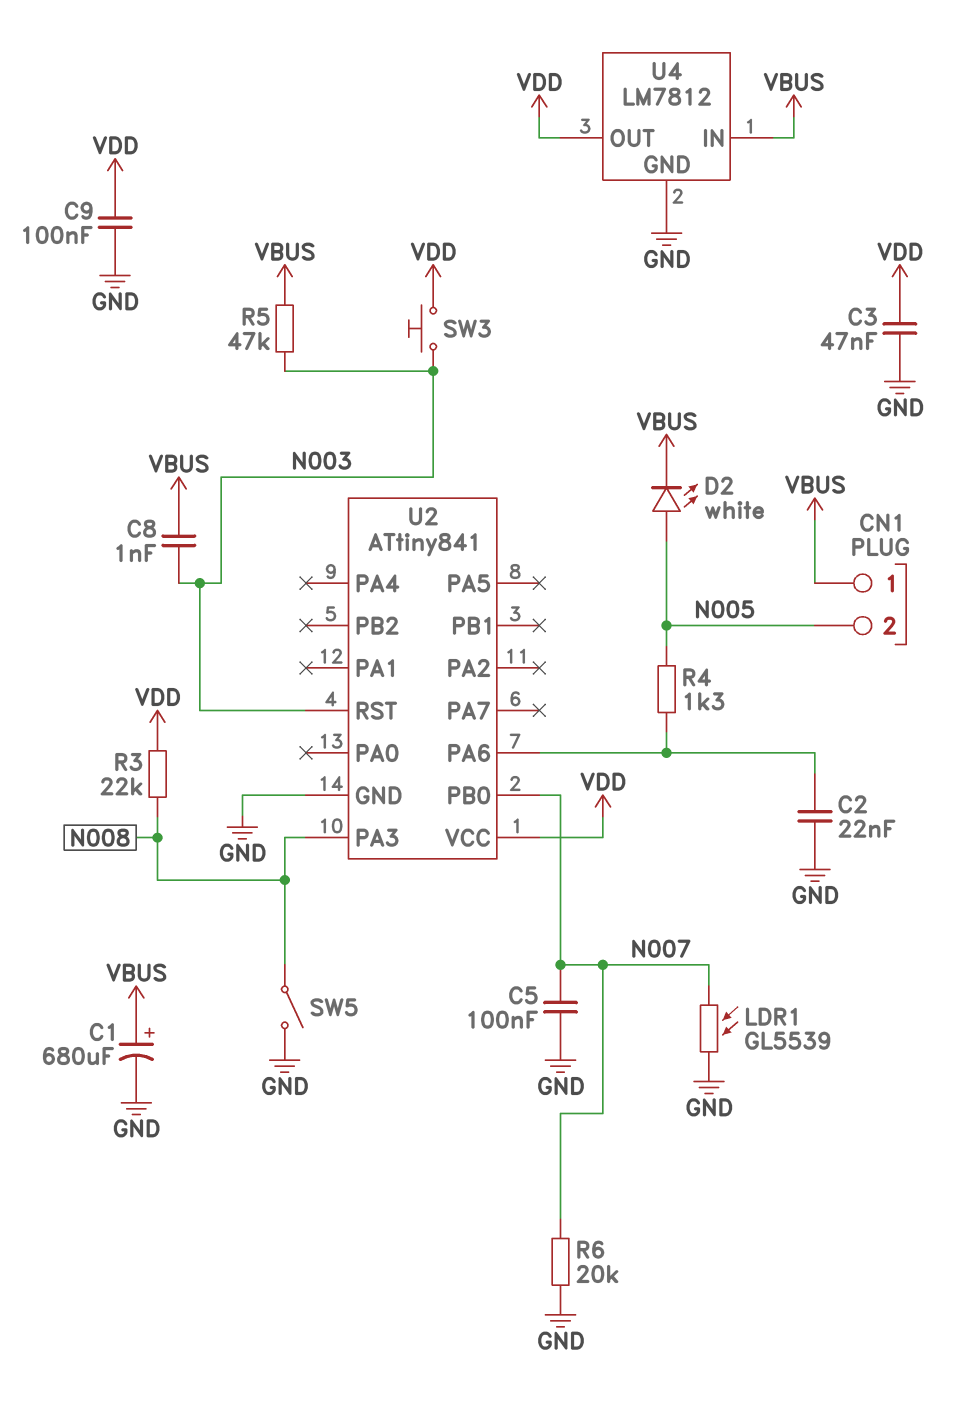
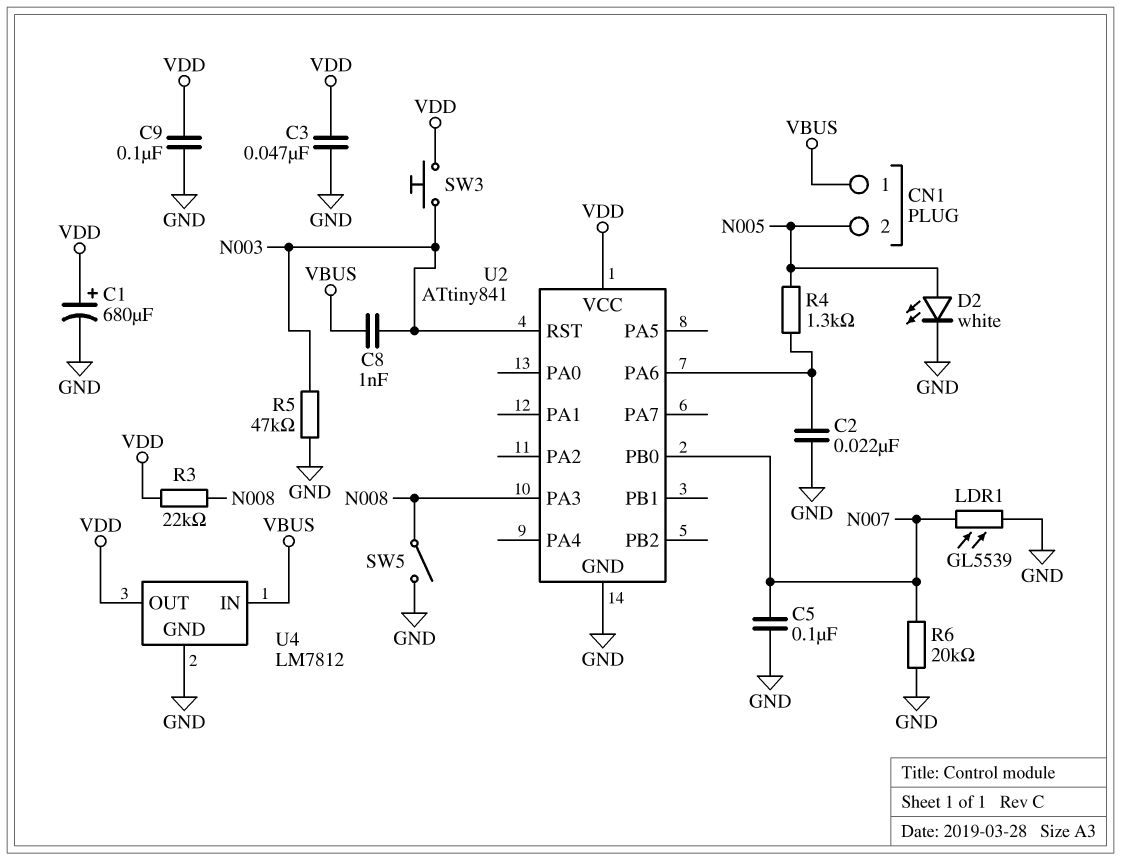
C1: 680uF (plus VBUS, minus GND) -> 680uF (plus VDD, minus GND)
D2: LED white (A N005, K VBUS) -> LED white (A N005, K GND)
R5: 47k (N003, VBUS) -> 47k (GND, N003)

